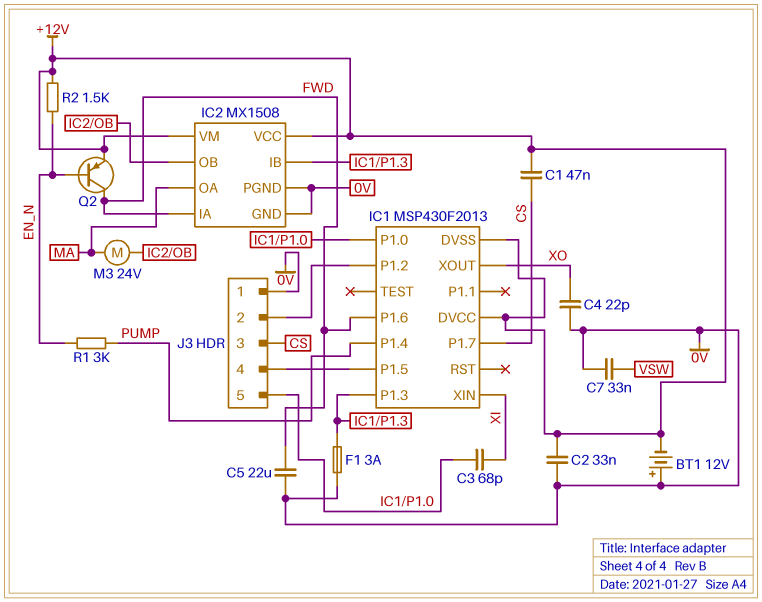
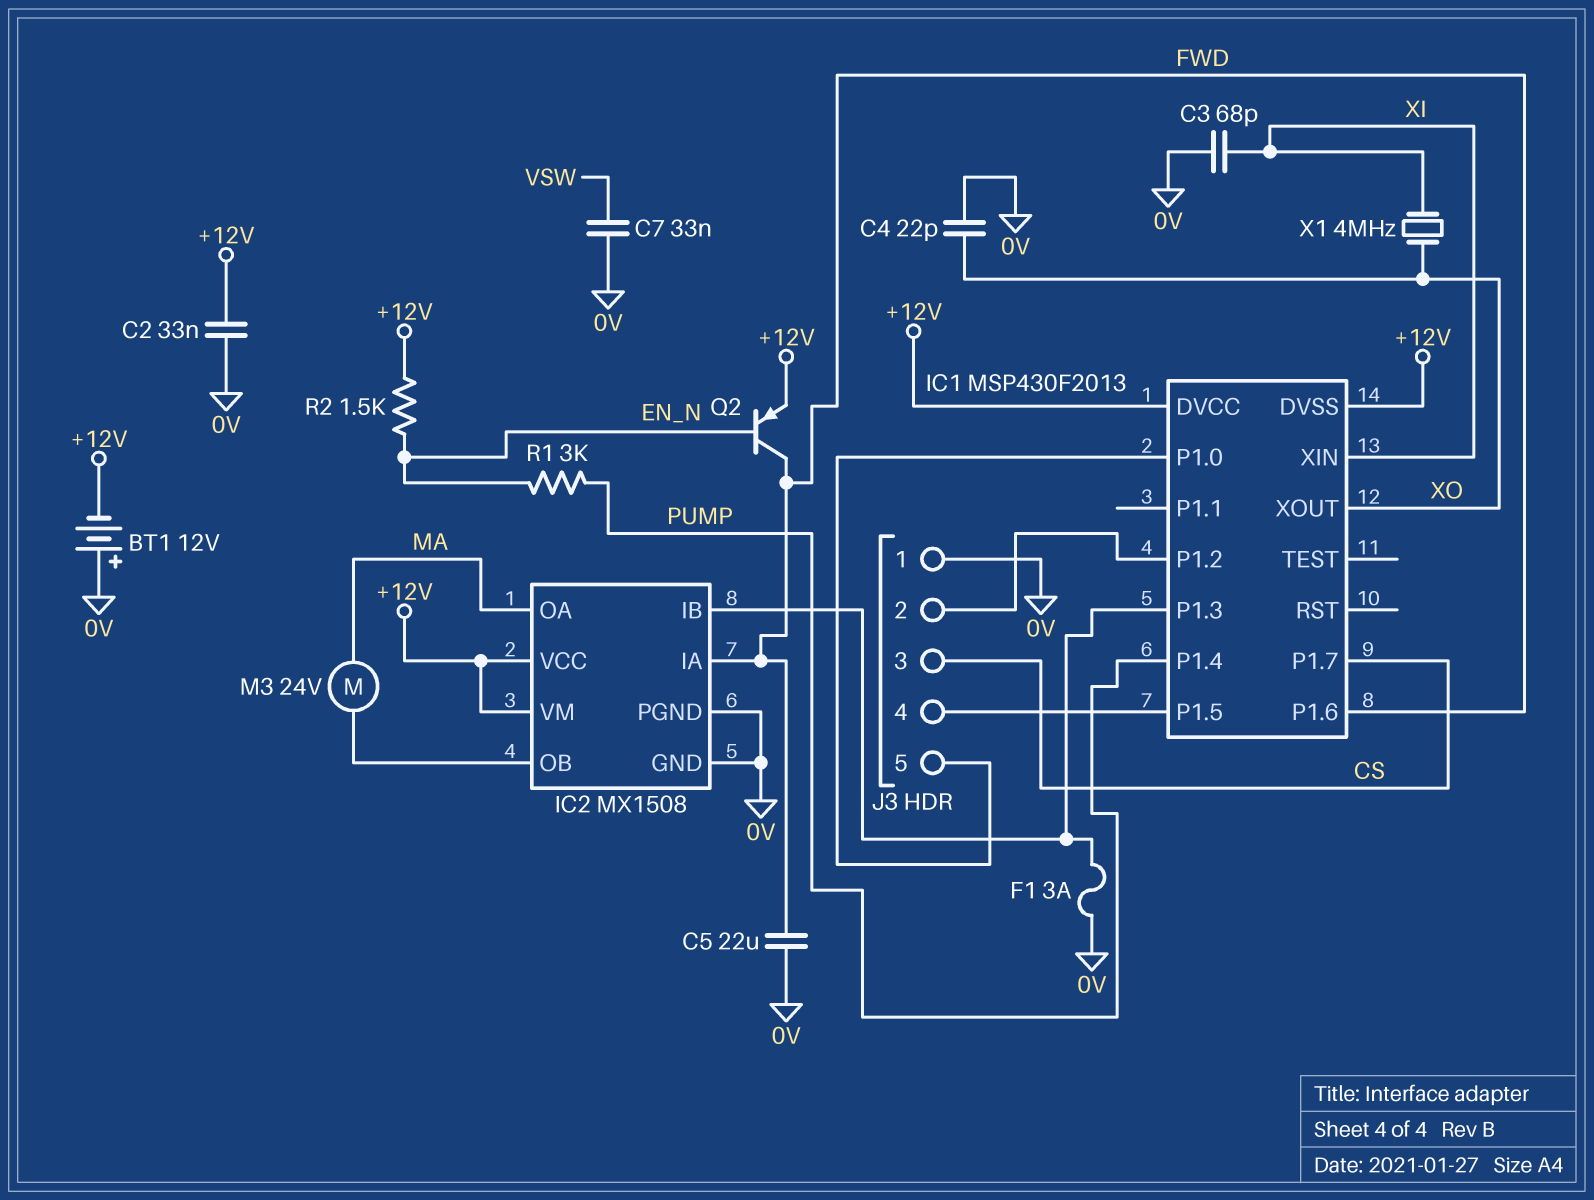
C1: 47nF (+12V, CS) -> none
C3: 68pF (IC1/P1.0, XI) -> 68pF (0V, XI)
X1: none -> 4MHz (XI, XO)

